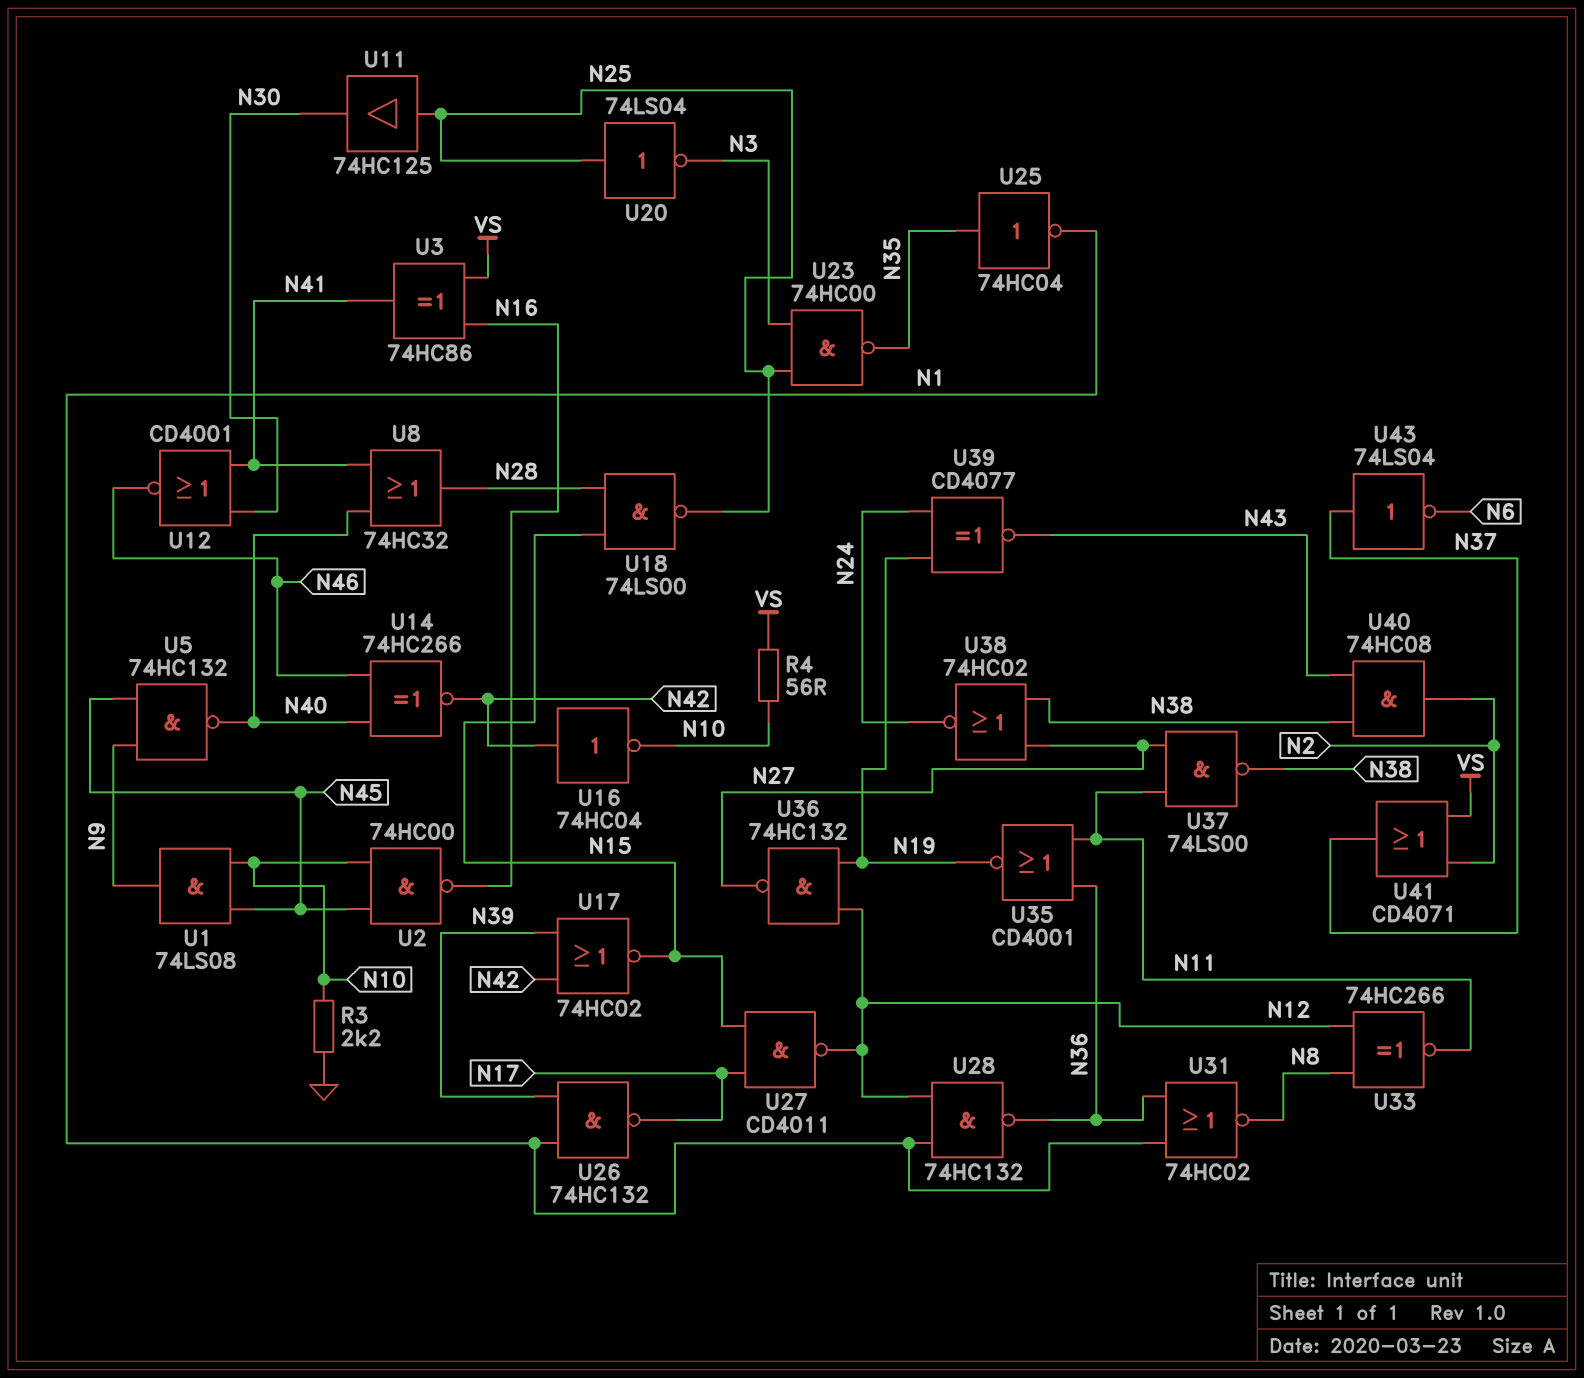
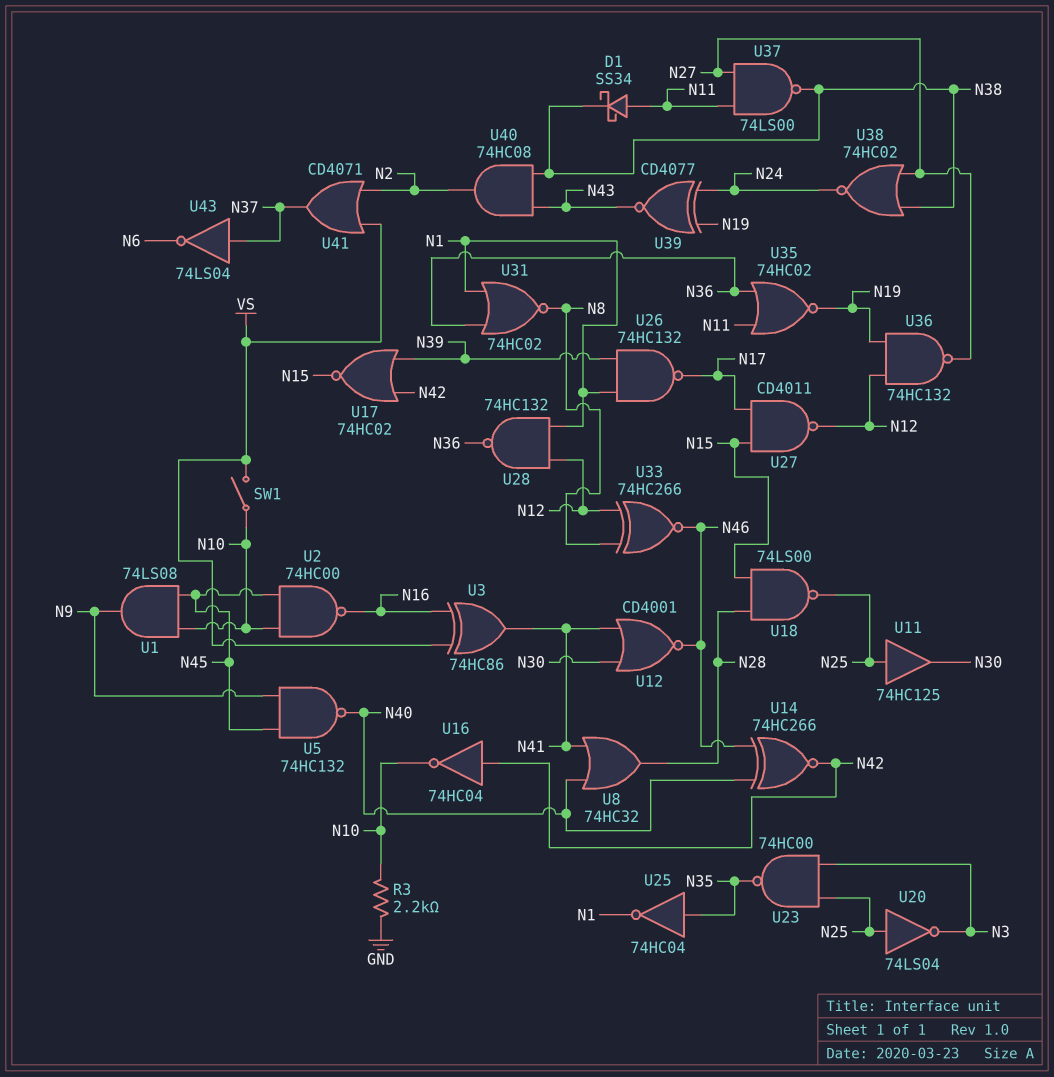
D1: none -> schottky SS34 (A N11, K N38)
R4: 56 (N10, VS) -> none
SW1: none -> switch (N10, VS)
U33: XNOR 74HC266 (in N8, in N12, out N11) -> XNOR 74HC266 (in N8, in N12, out N46)
U35: NOR CD4001 (in N11, in N36, out N19) -> NOR 74HC02 (in N11, in N36, out N19)

